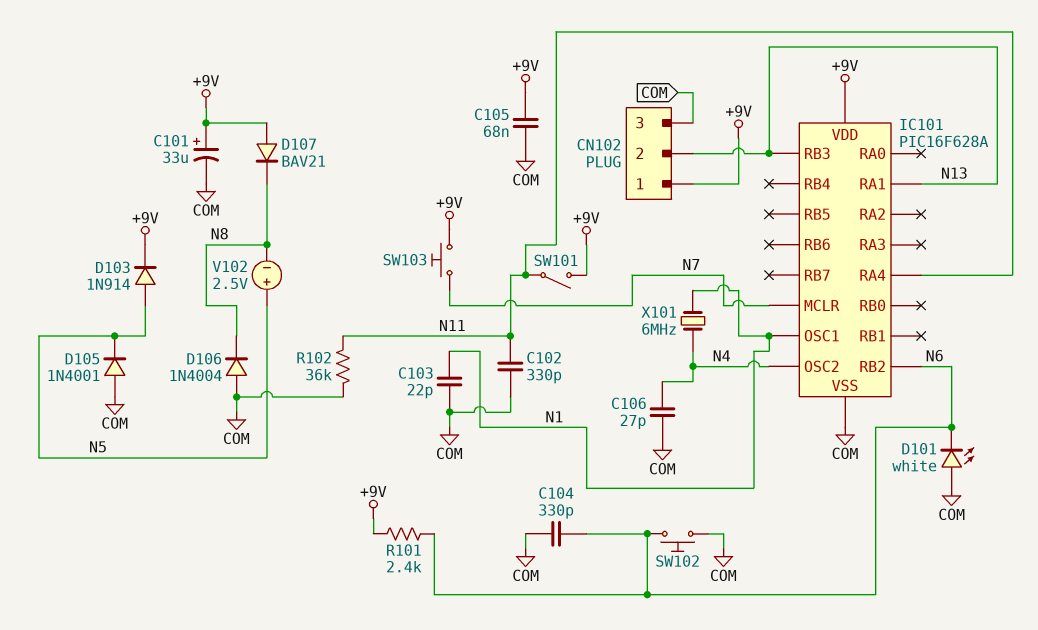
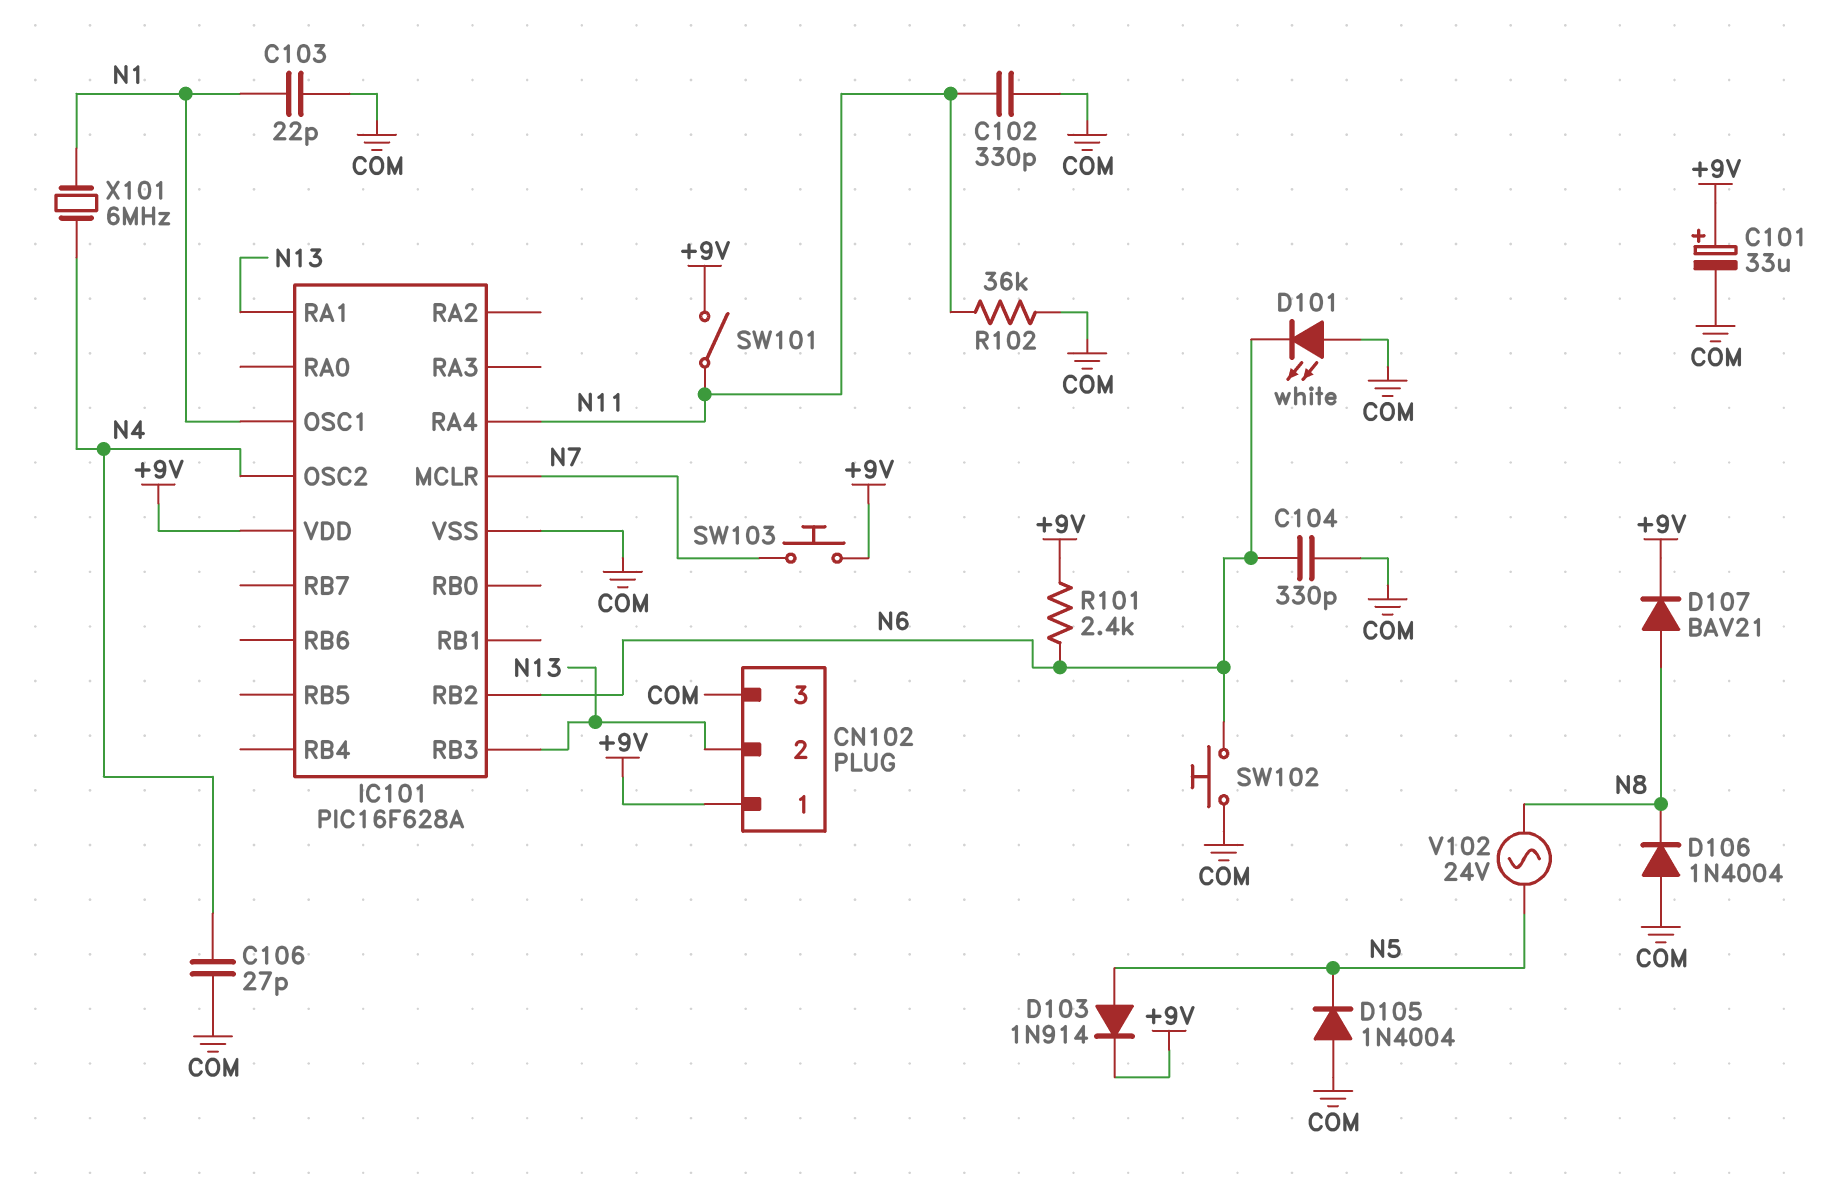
C105: 68nF (+9V, COM) -> none
D105: diode 1N4001 (A COM, K N5) -> diode 1N4004 (A COM, K N5)
D107: diode BAV21 (A +9V, K N8) -> diode BAV21 (A N8, K +9V)
V102: 2.5V (plus N5, minus N8) -> AC 24V (N5, N8)

